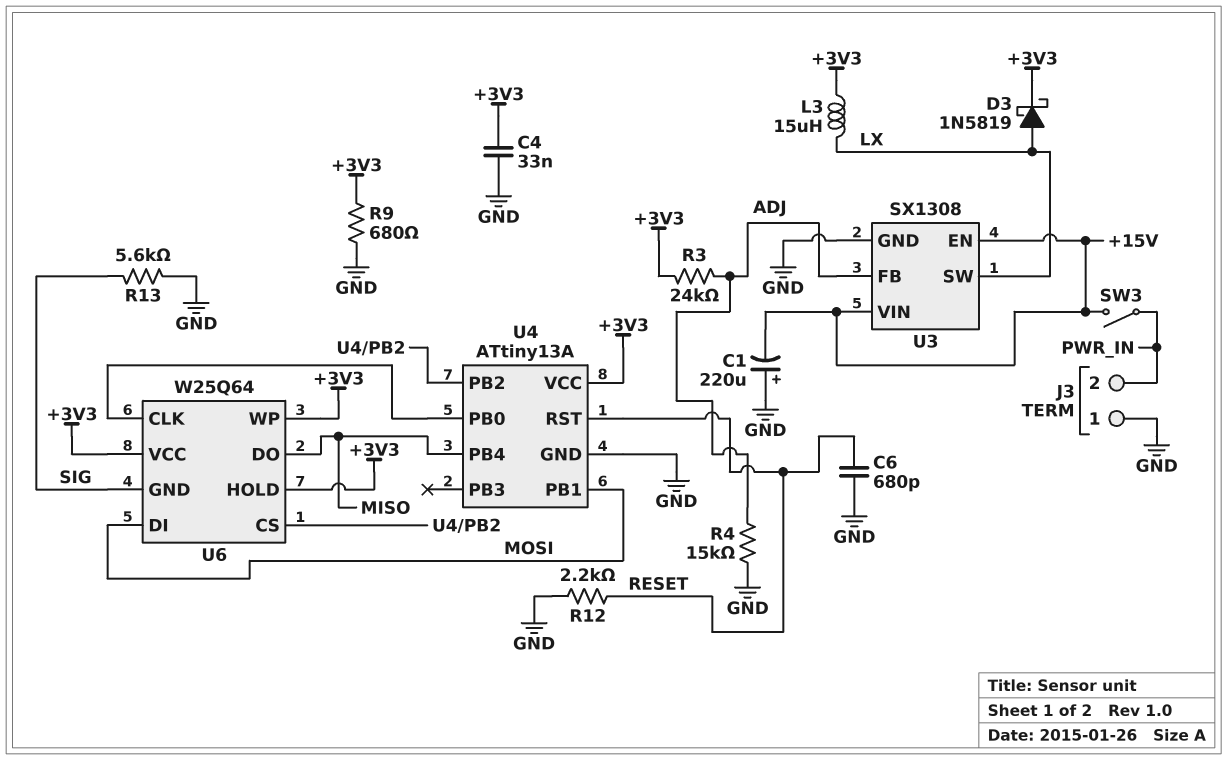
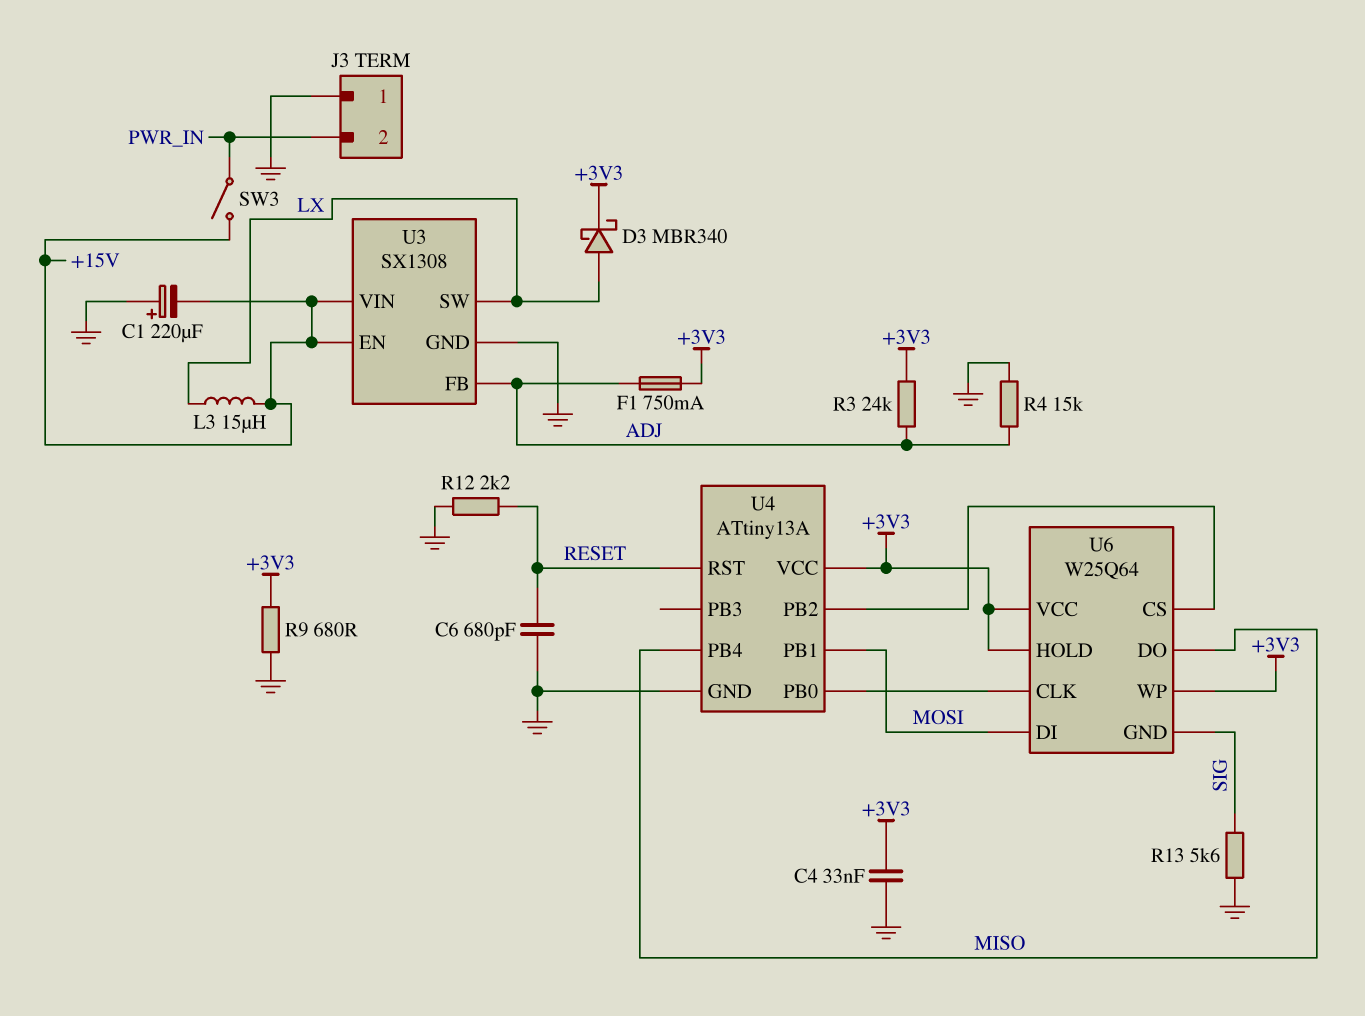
D3: schottky 1N5819 (A LX, K +3V3) -> schottky MBR340 (A LX, K +3V3)
F1: none -> 750mA (+3V3, ADJ)
L3: 15uH (+3V3, LX) -> 15uH (+15V, LX)

